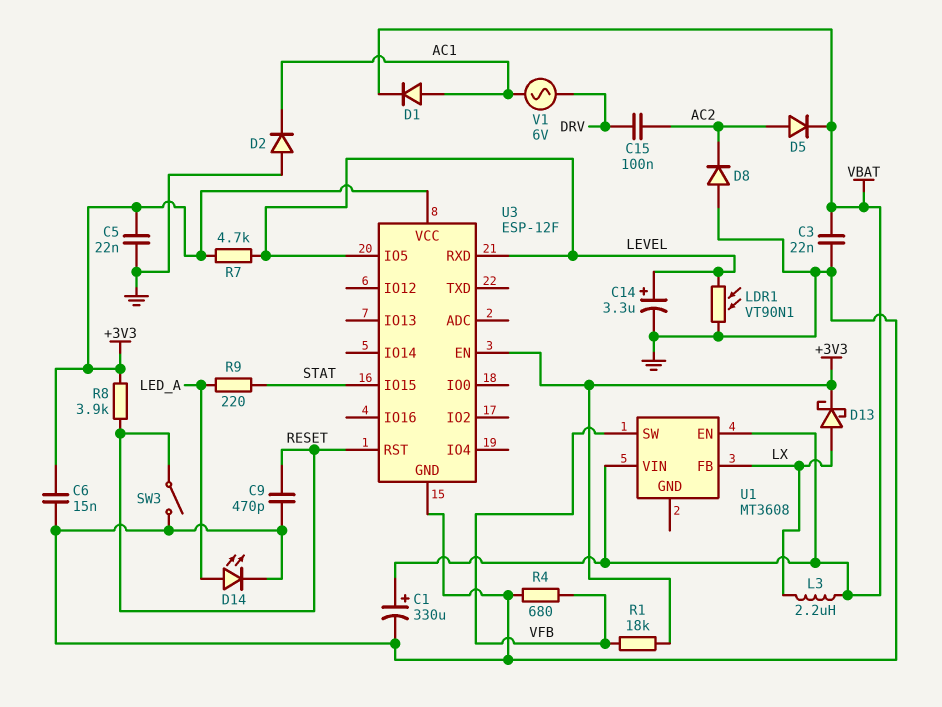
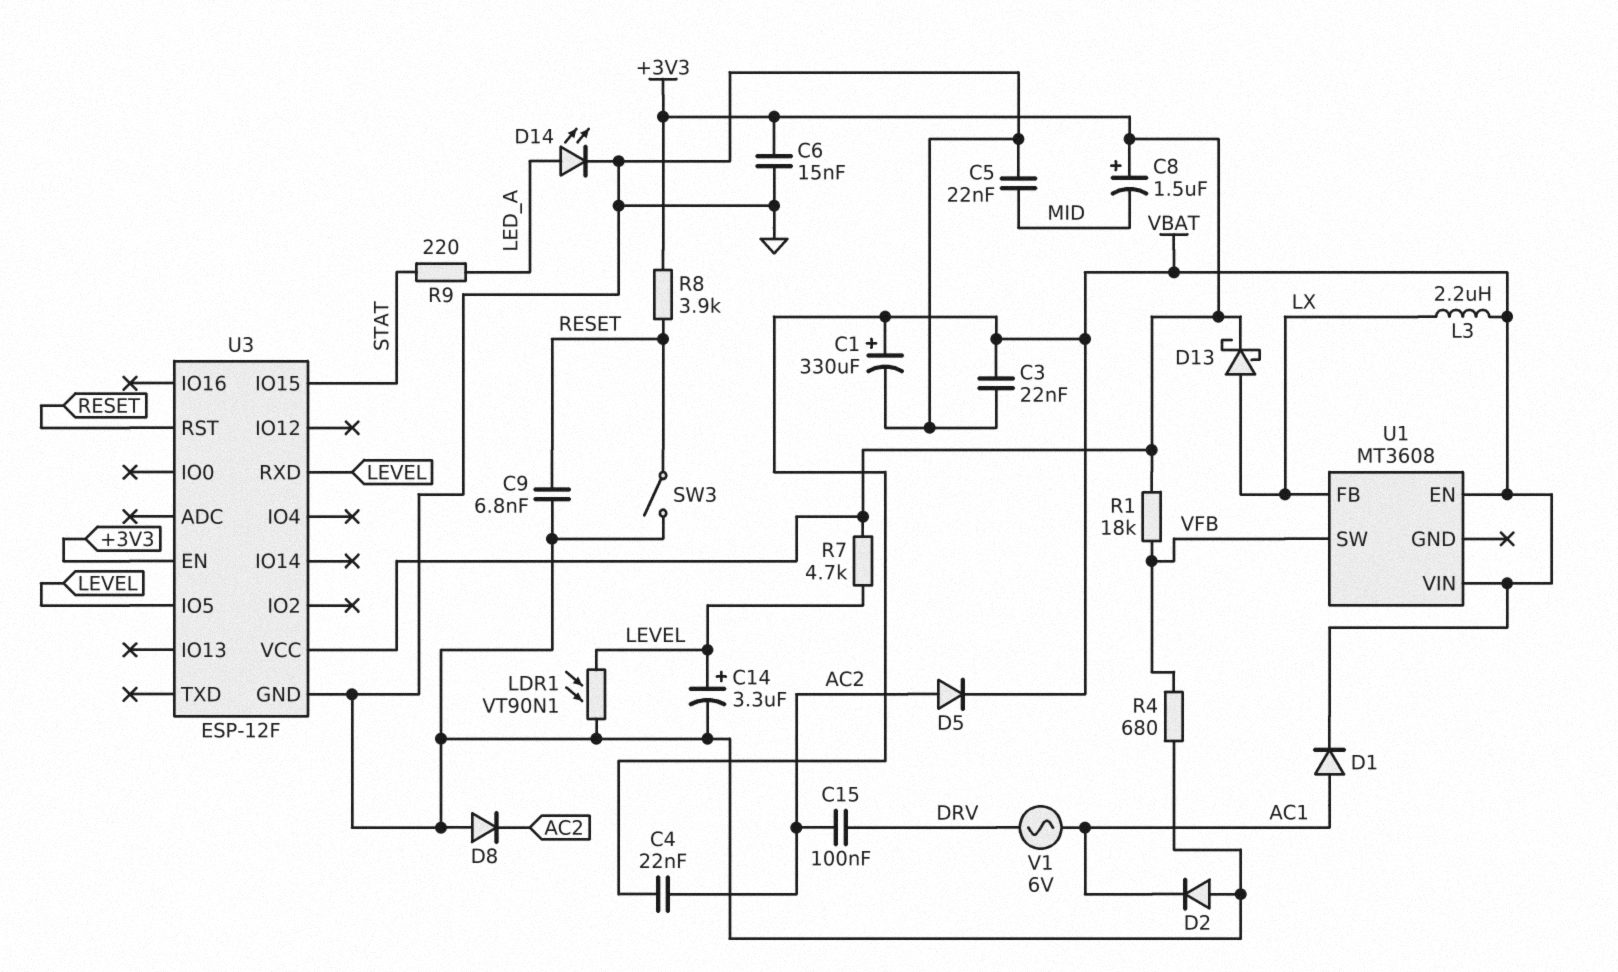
C4: none -> 22nF (AC2, VBAT)
C5: 22nF (+3V3, GND) -> 22nF (GND, MID)
C8: none -> 1.5uF (plus +3V3, minus MID)
C9: 470pF (GND, RESET) -> 6.8nF (GND, RESET)

